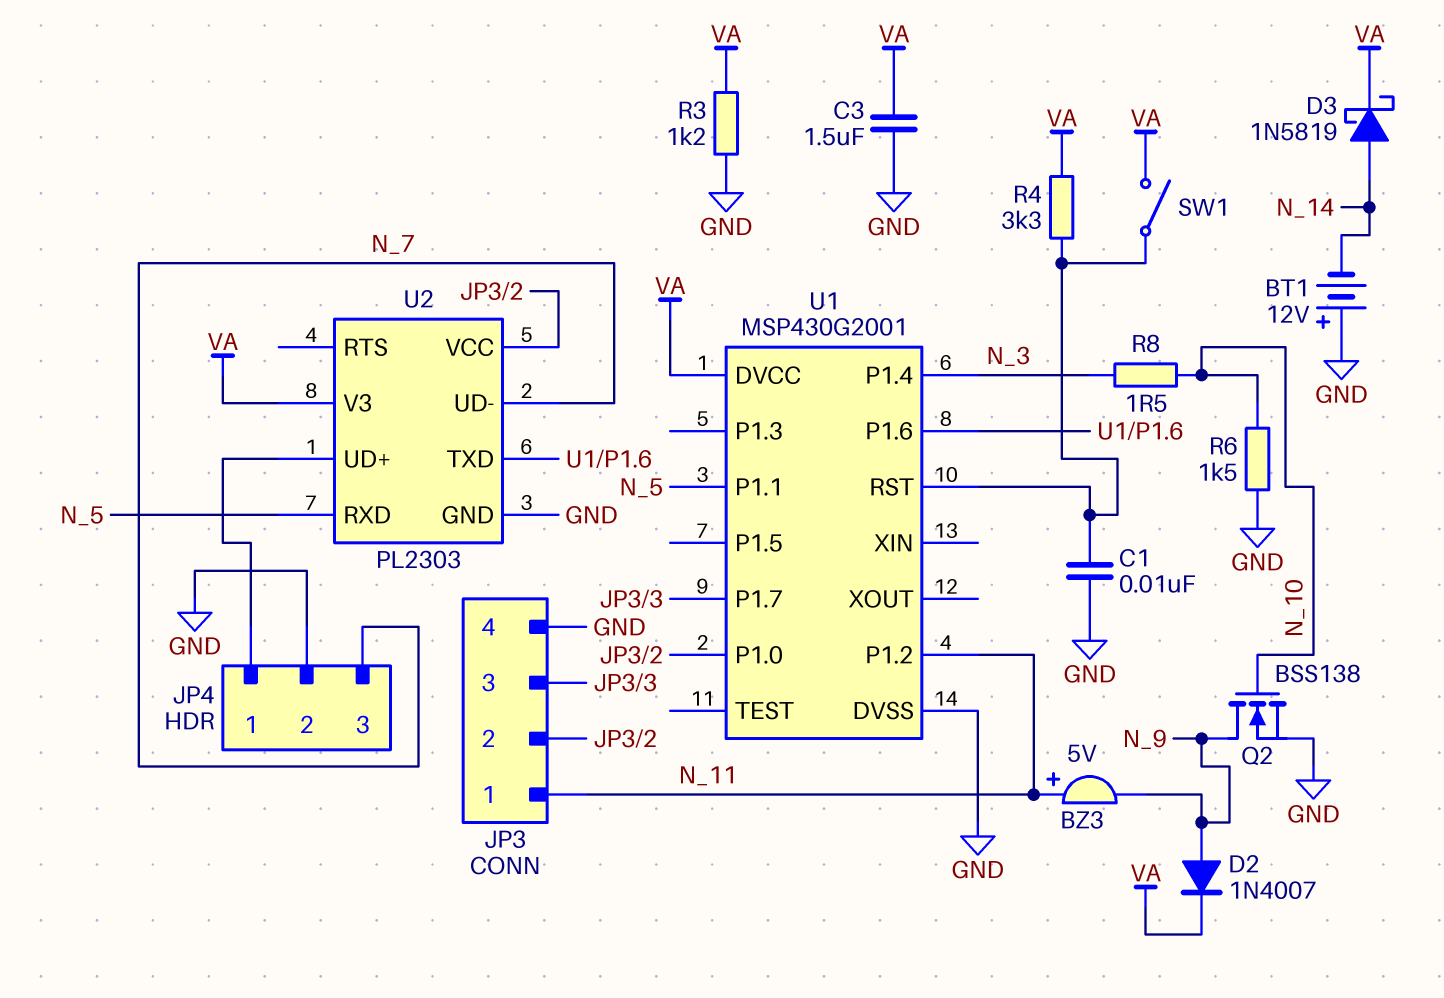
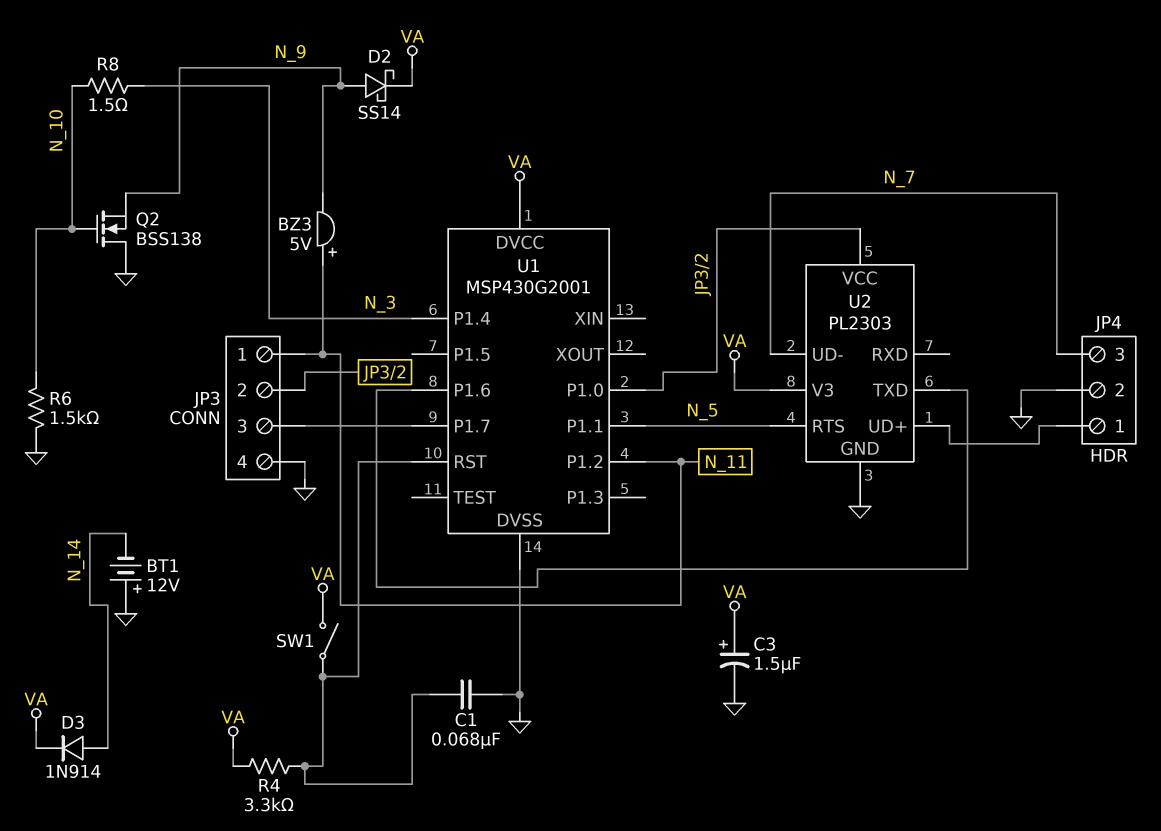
C1: 10nF (GND, U1/RST) -> 68nF (GND, U1/RST)
C3: 1.5uF (GND, VA) -> 1.5uF (plus VA, minus GND)
D2: diode 1N4007 (A N_9, K VA) -> schottky SS14 (A N_9, K VA)
D3: schottky 1N5819 (A N_14, K VA) -> diode 1N914 (A N_14, K VA)
Q2: NMOS BSS138 (G N_10, D N_9, S GND) -> NMOS BSS138 (G N_10, D GND, S N_9)
R3: 1.2k (GND, VA) -> none
U2 pin RTS: none -> N_5
U2 pin RXD: N_5 -> none

